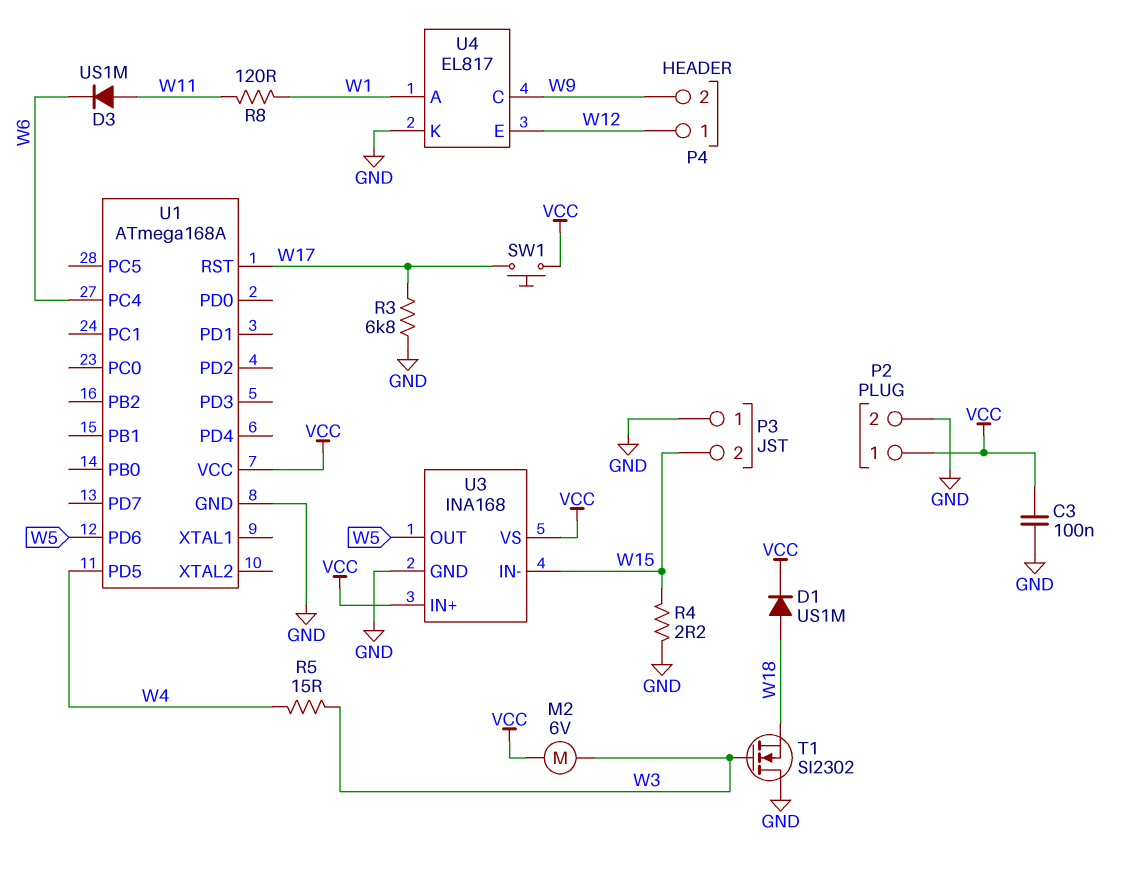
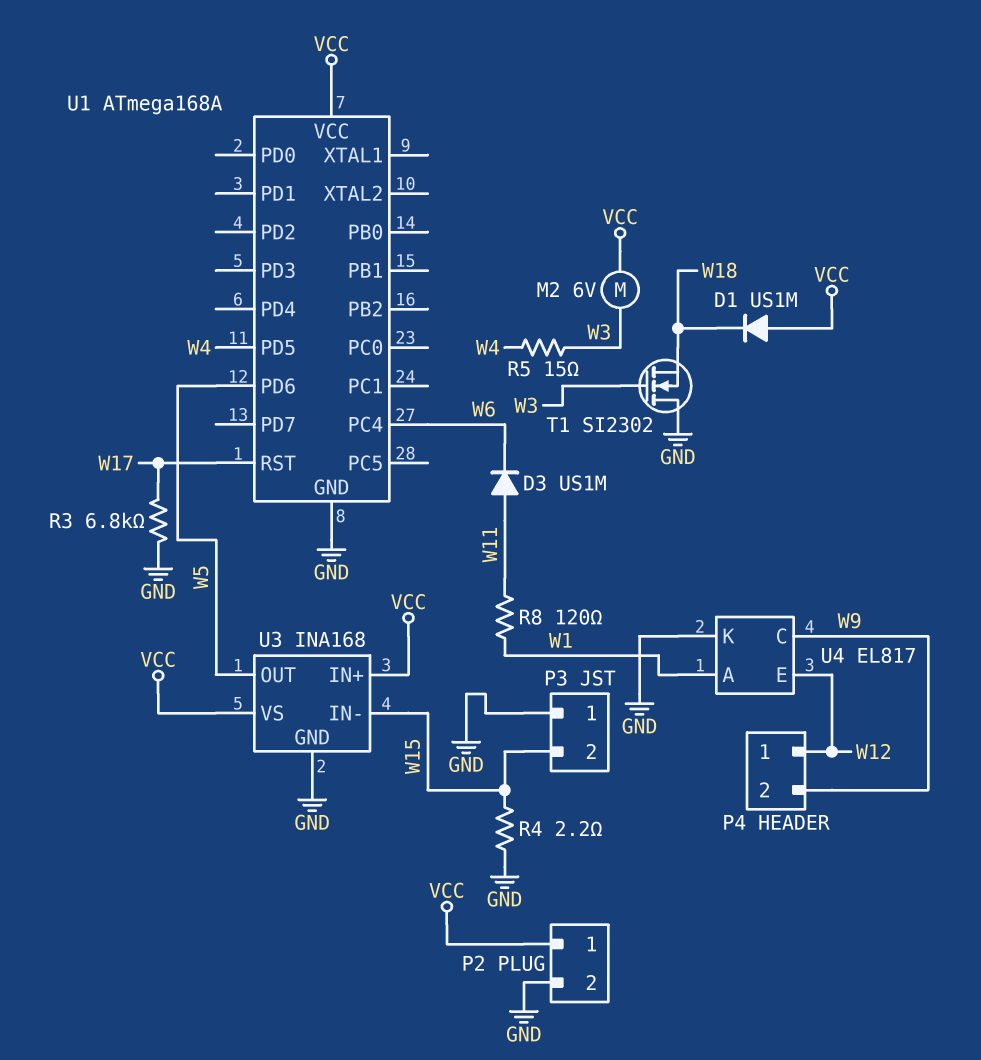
C3: 100nF (GND, VCC) -> none
D1: diode US1M (A W18, K VCC) -> diode US1M (A VCC, K W18)
SW1: button (VCC, W17) -> none

